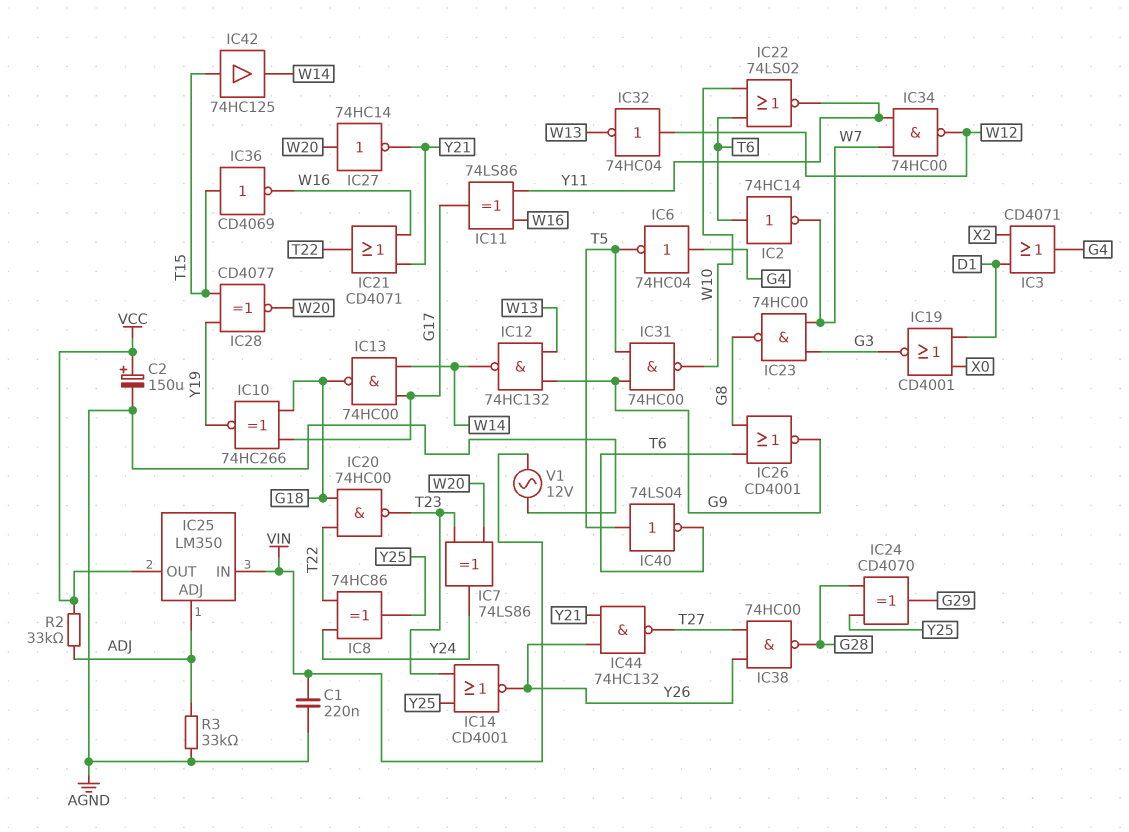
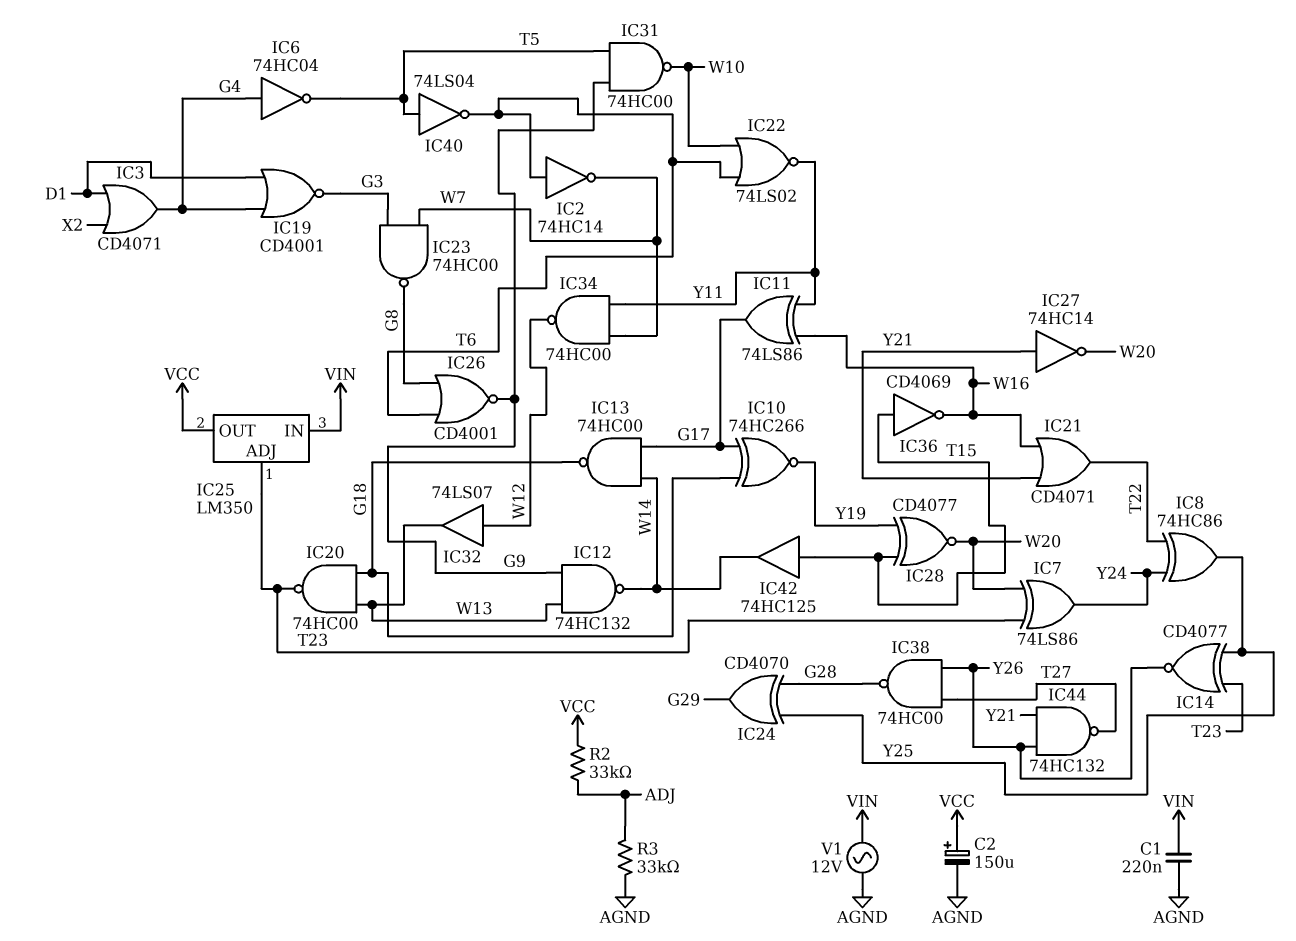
IC14: NOR CD4001 (in T23, in Y25, out Y26) -> XNOR CD4077 (in T23, in Y25, out Y26)
IC19: NOR CD4001 (in D1, in X0, out G3) -> NOR CD4001 (in D1, in G4, out G3)
IC20: NAND 74HC00 (in G18, in T22, out T23) -> NAND 74HC00 (in G18, in W13, out T23)
IC25 pin ADJ: ADJ -> T23
IC27: NOT 74HC14 (in W20, out Y21) -> NOT 74HC14 (in Y21, out W20)
IC32: NOT 74HC04 (in W12, out W13) -> buffer 74LS07 (in W12, out W13)

